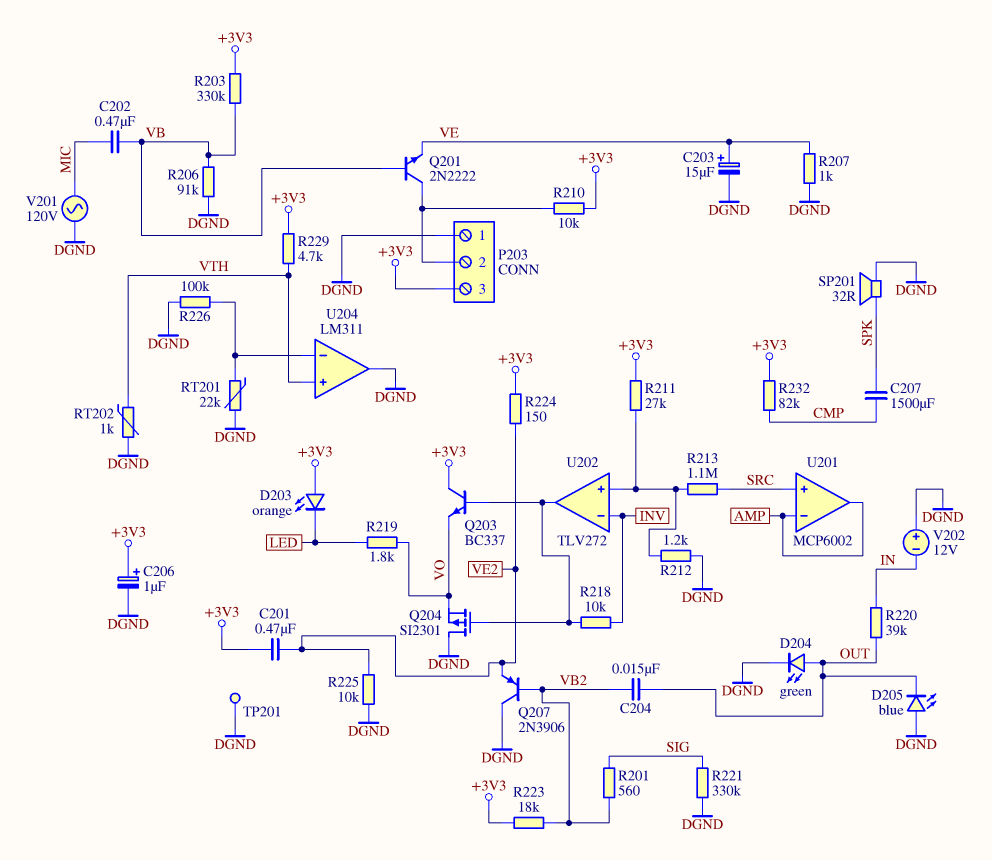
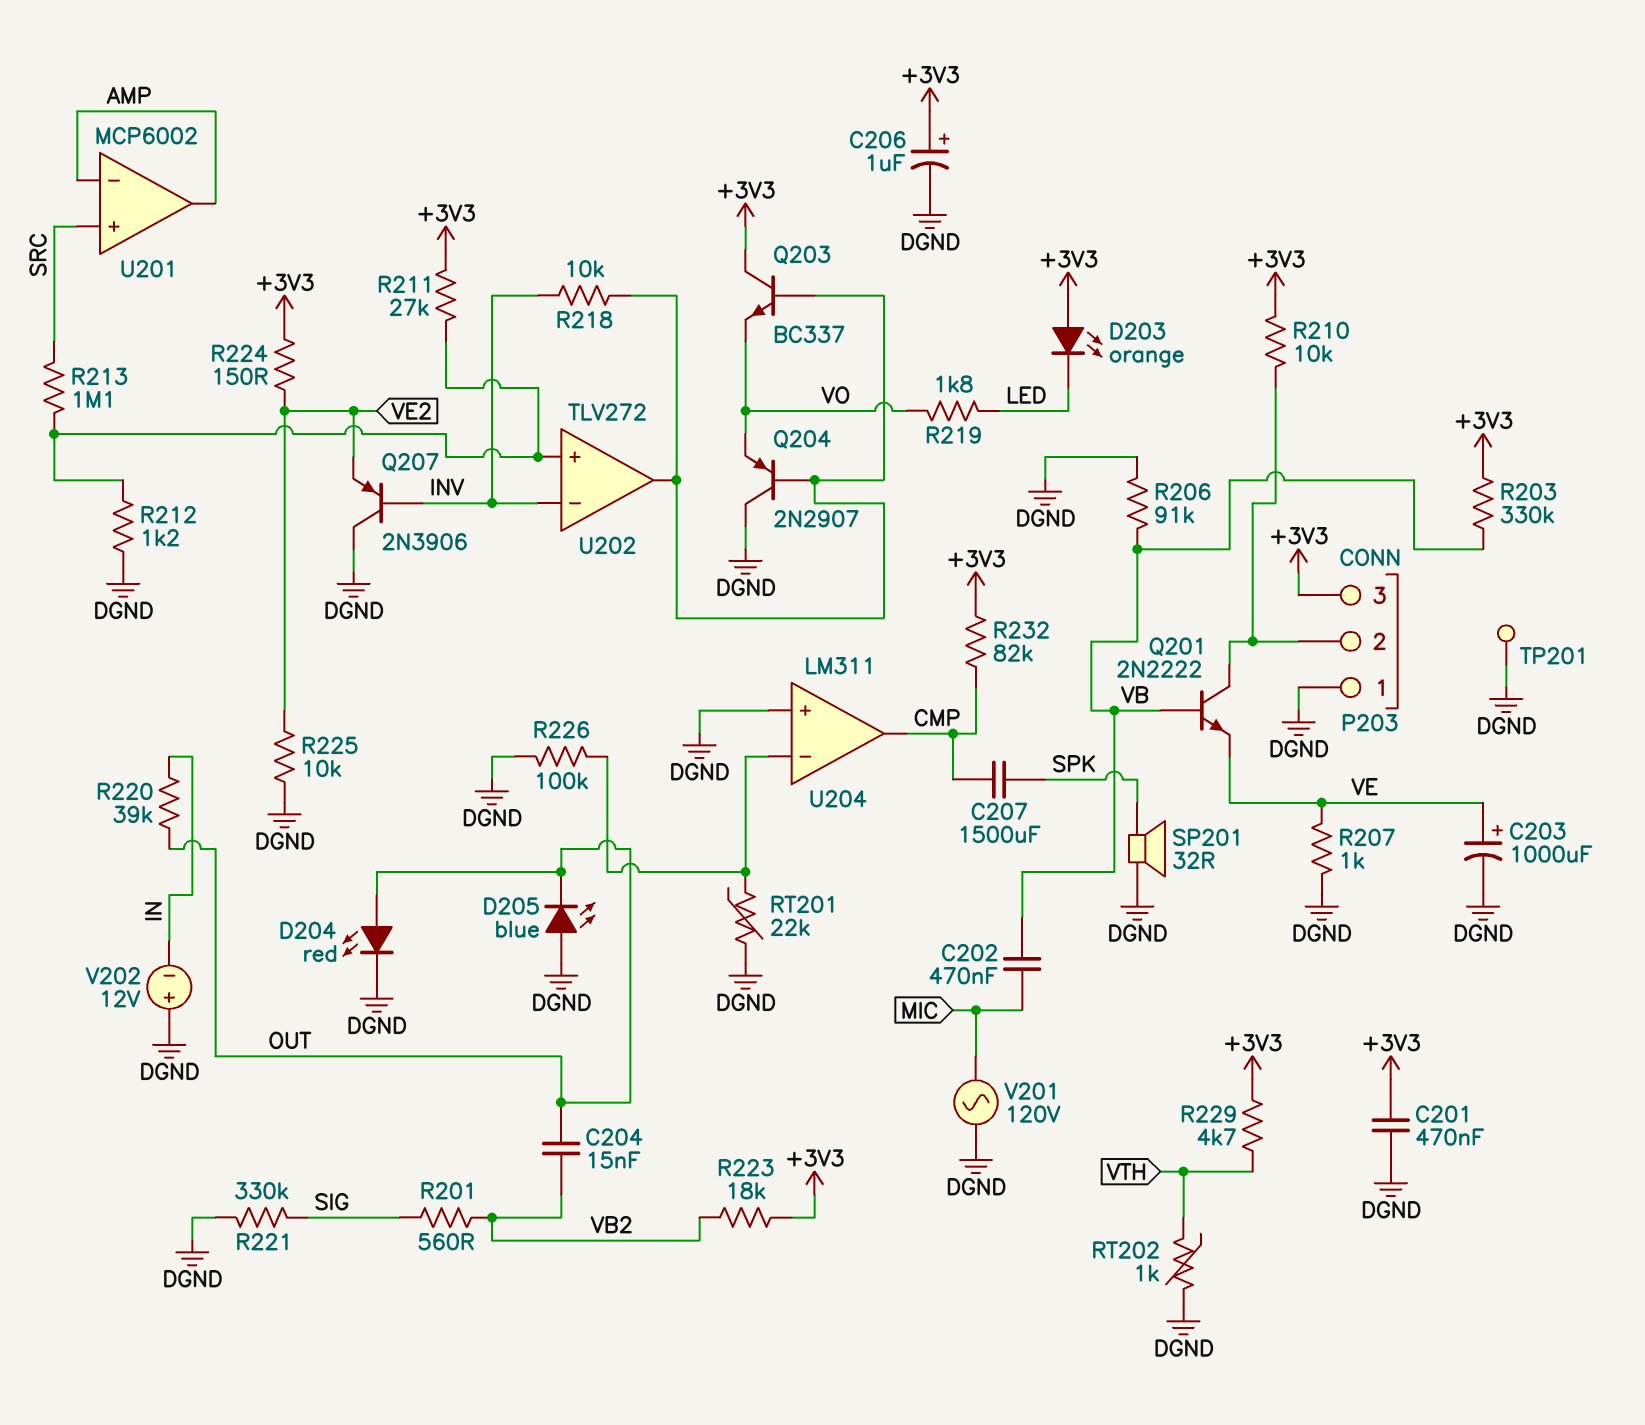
C201: 470nF (+3V3, VE2) -> 470nF (+3V3, DGND)
C203: 15uF (plus VE, minus DGND) -> 1000uF (plus VE, minus DGND)
D204: LED green (A OUT, K DGND) -> LED red (A OUT, K DGND)
Q204: PMOS SI2301 (G U202/out, D DGND, S VO) -> PNP 2N2907 (B U202/out, C DGND, E VO)
Q207: PNP 2N3906 (B VB2, C DGND, E VE2) -> PNP 2N3906 (B INV, C DGND, E VE2)
U204 pin in+: VTH -> DGND
U204 pin out: DGND -> CMP

